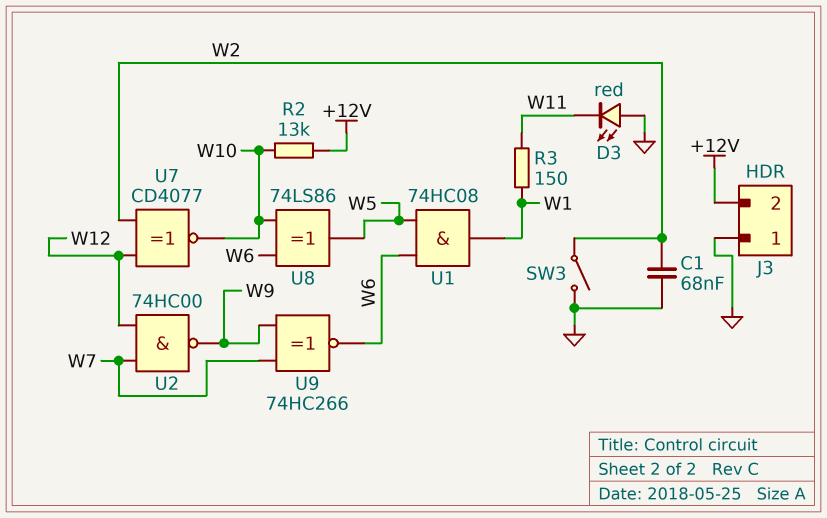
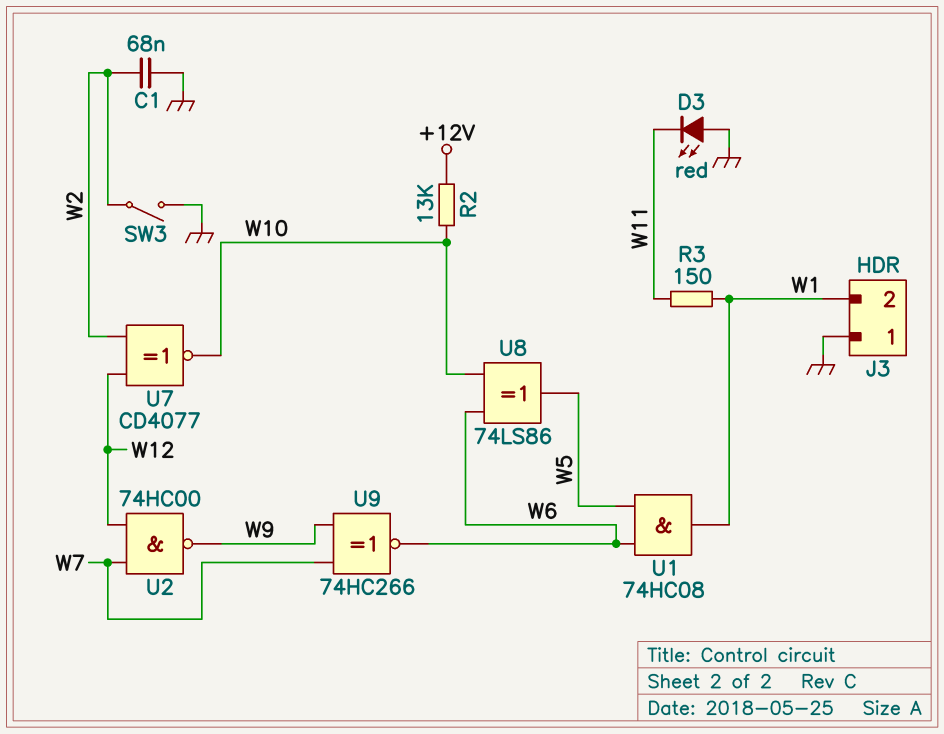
J3 pin 2: +12V -> W1

